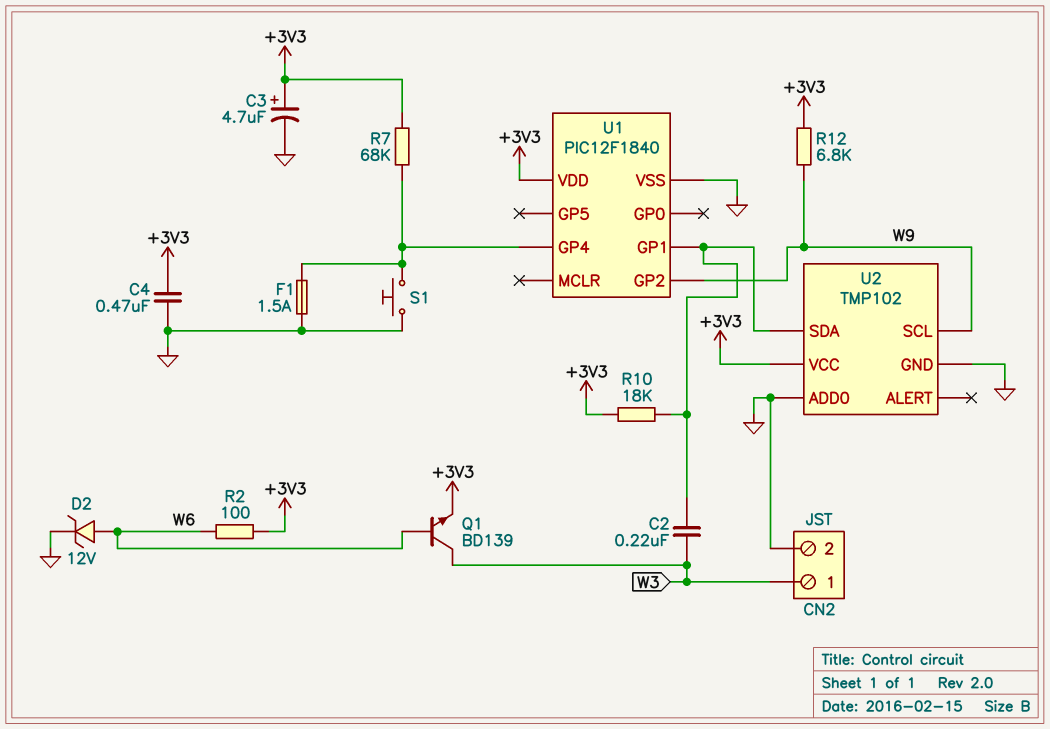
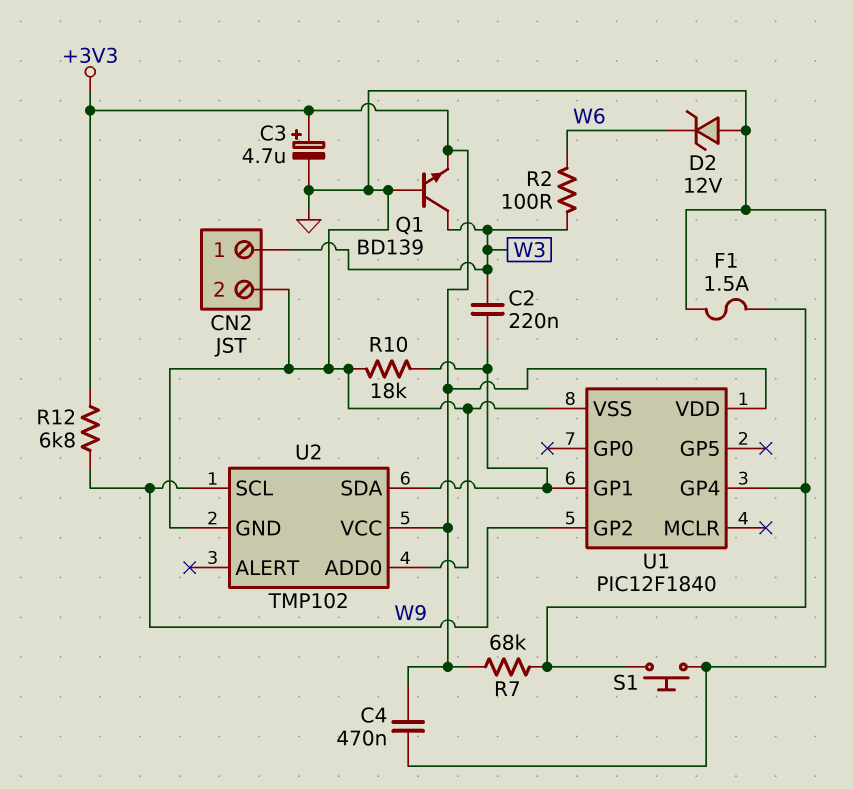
D2: zener 12V (A W6, K GND) -> zener 12V (A GND, K W6)
Q1: NPN BD139 (B W6, C W3, E +3V3) -> NPN BD139 (B GND, C W3, E +3V3)
R2: 100 (+3V3, W6) -> 100 (W3, W6)
R10: 18k (+3V3, U1/GP1) -> 18k (GND, U1/GP1)

